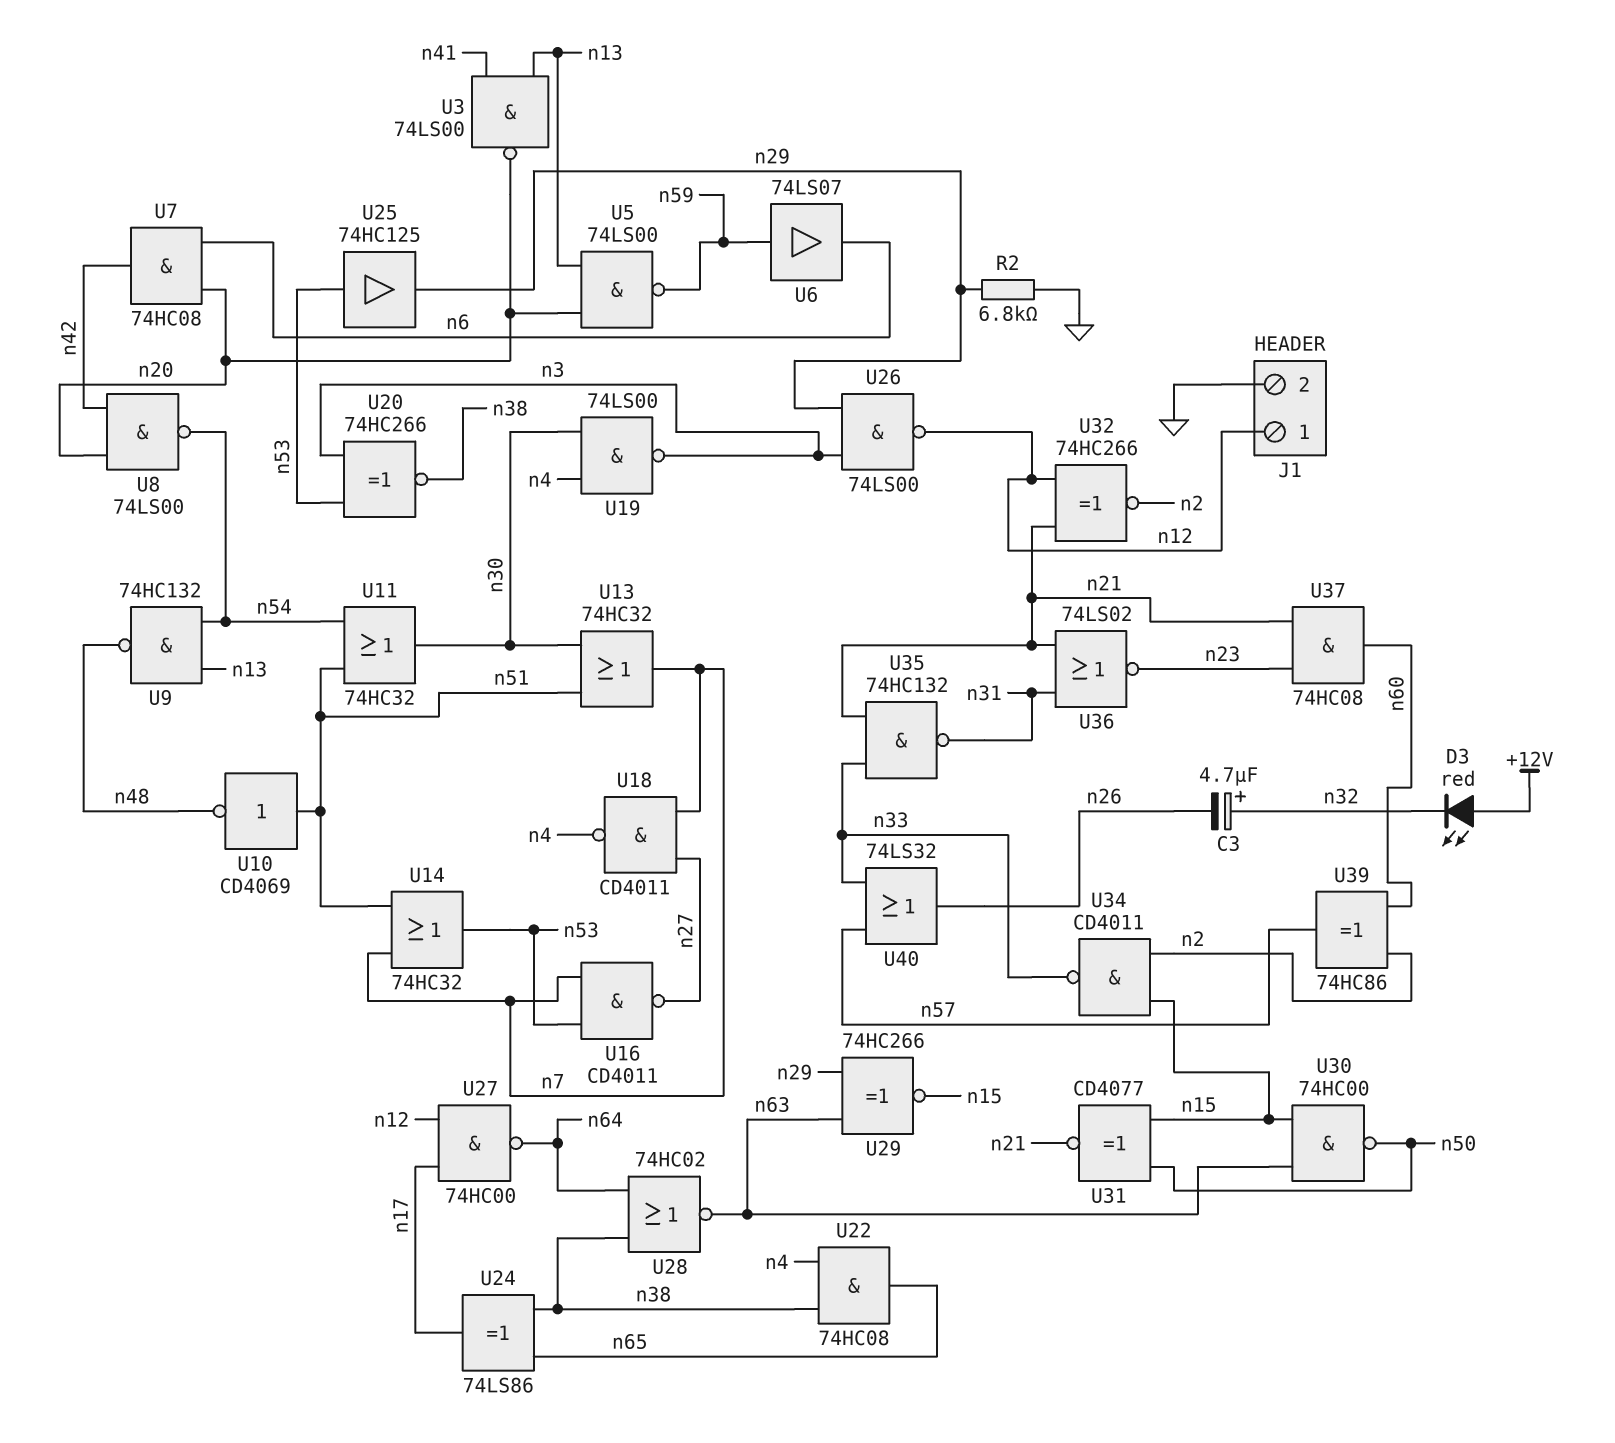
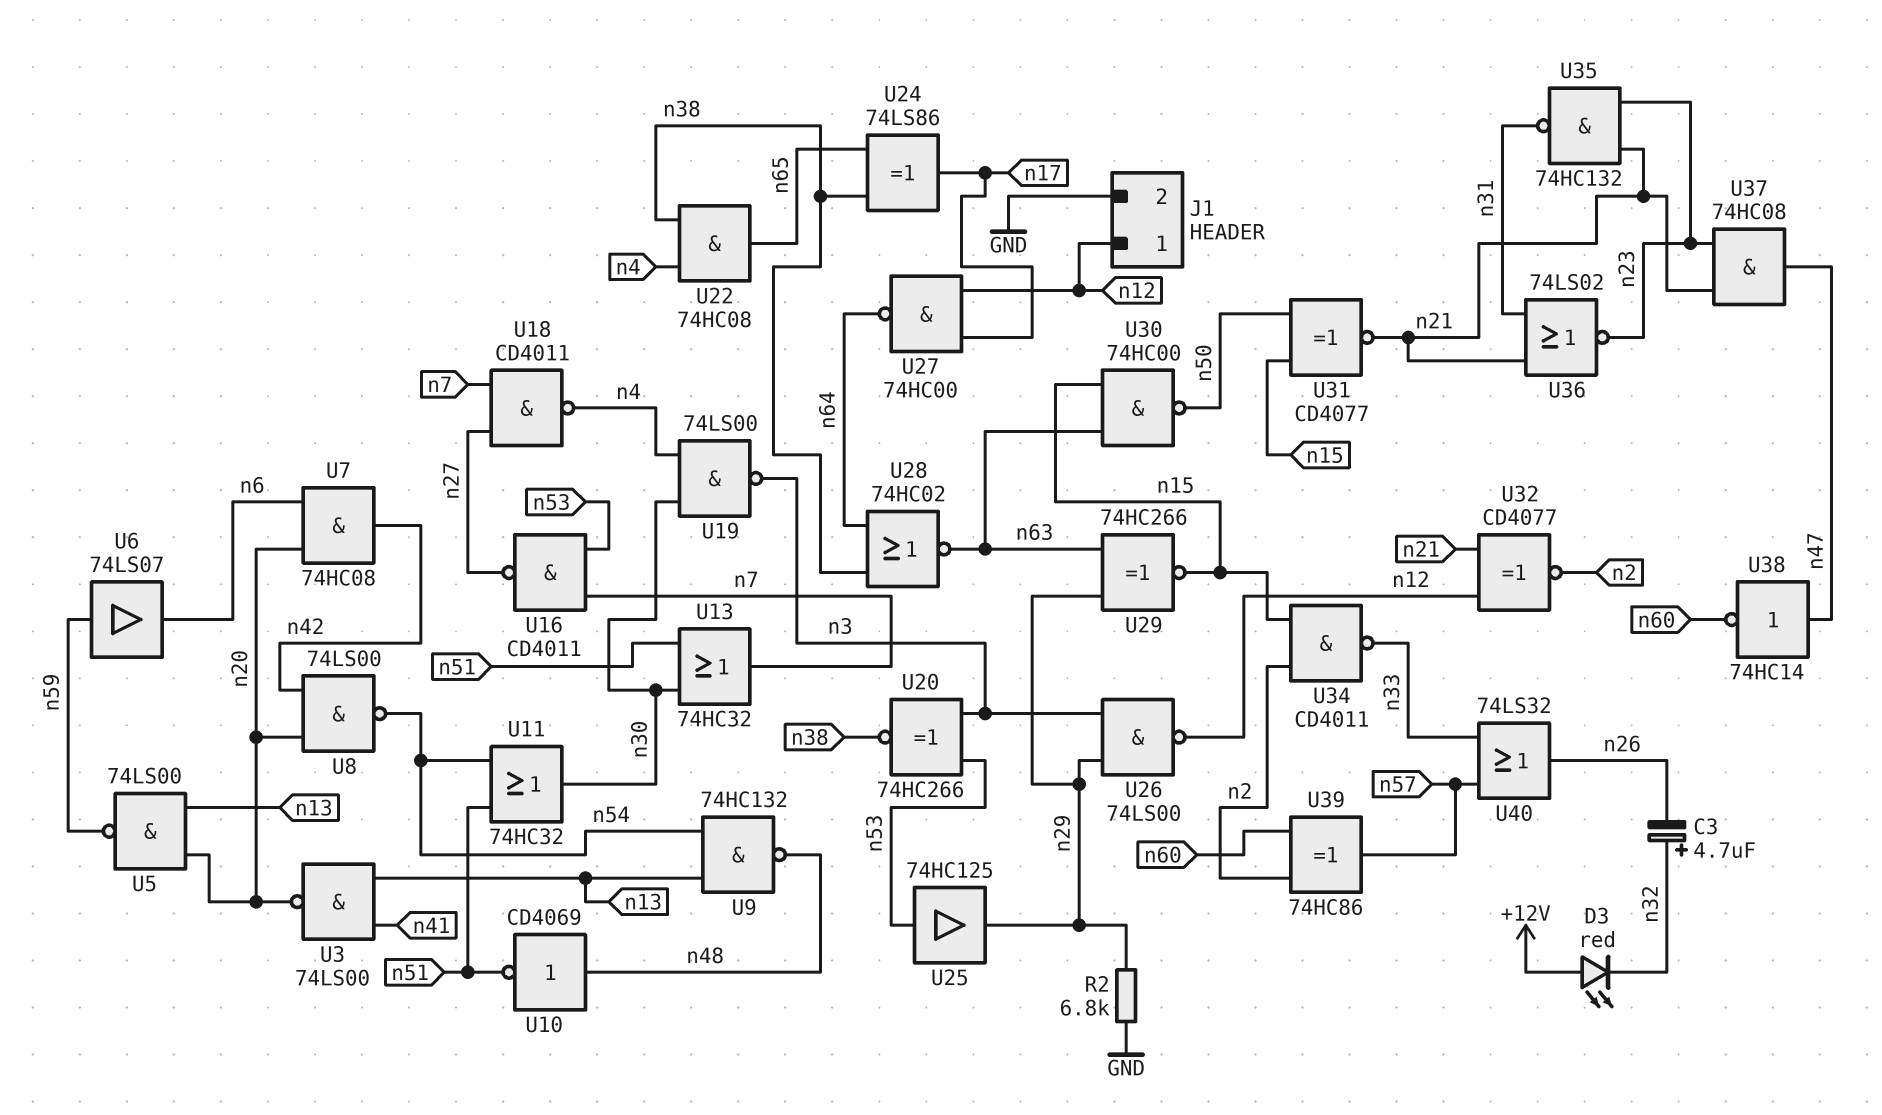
U10: NOT CD4069 (in n51, out n48) -> NOT CD4069 (in n48, out n51)
U14: OR 74HC32 (in n7, in n51, out n53) -> none
U32: XNOR 74HC266 (in n12, in n21, out n2) -> XNOR CD4077 (in n12, in n21, out n2)
U35: NAND 74HC132 (in n21, in n33, out n31) -> NAND 74HC132 (in n21, in n23, out n31)
U37: AND 74HC08 (in n21, in n23, out n60) -> AND 74HC08 (in n21, in n23, out n47)
U38: none -> NOT 74HC14 (in n47, out n60)

